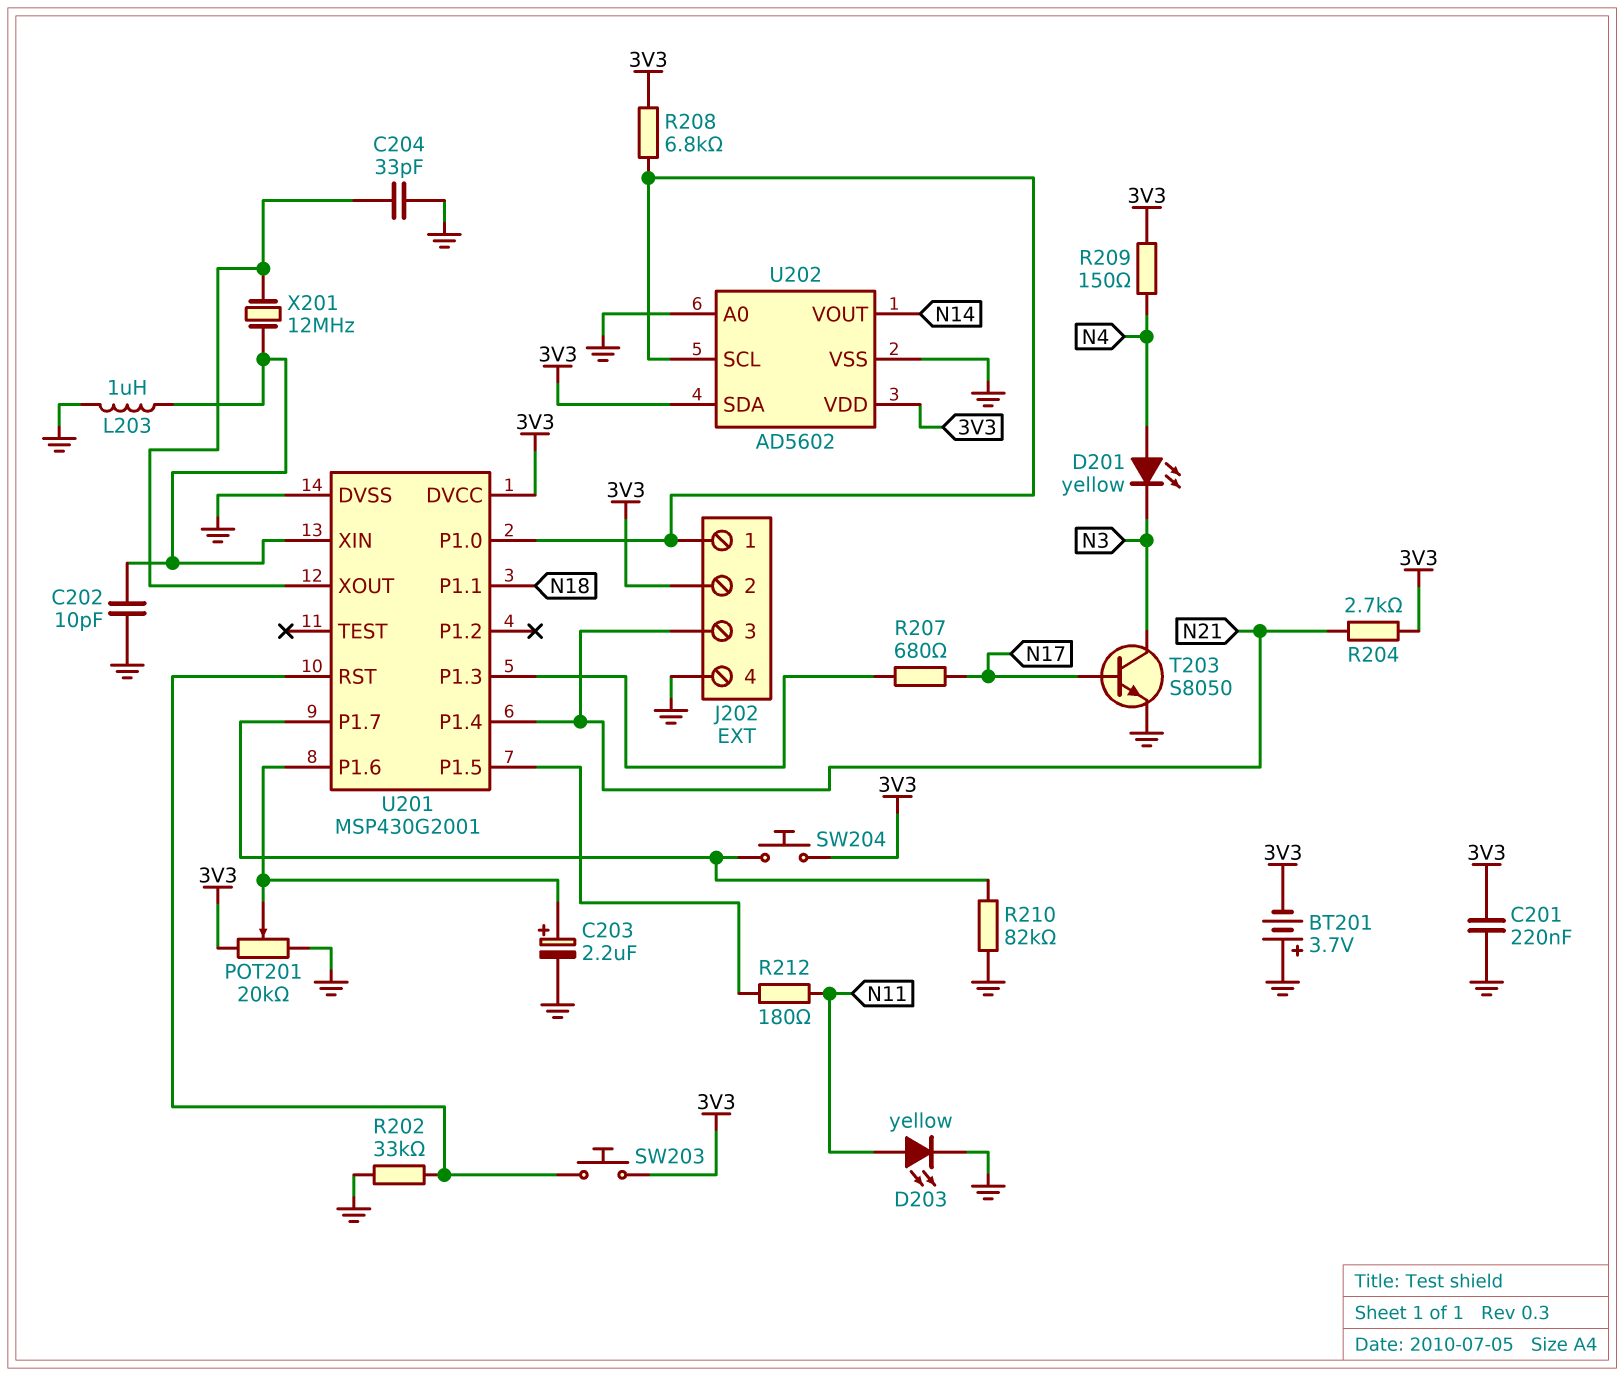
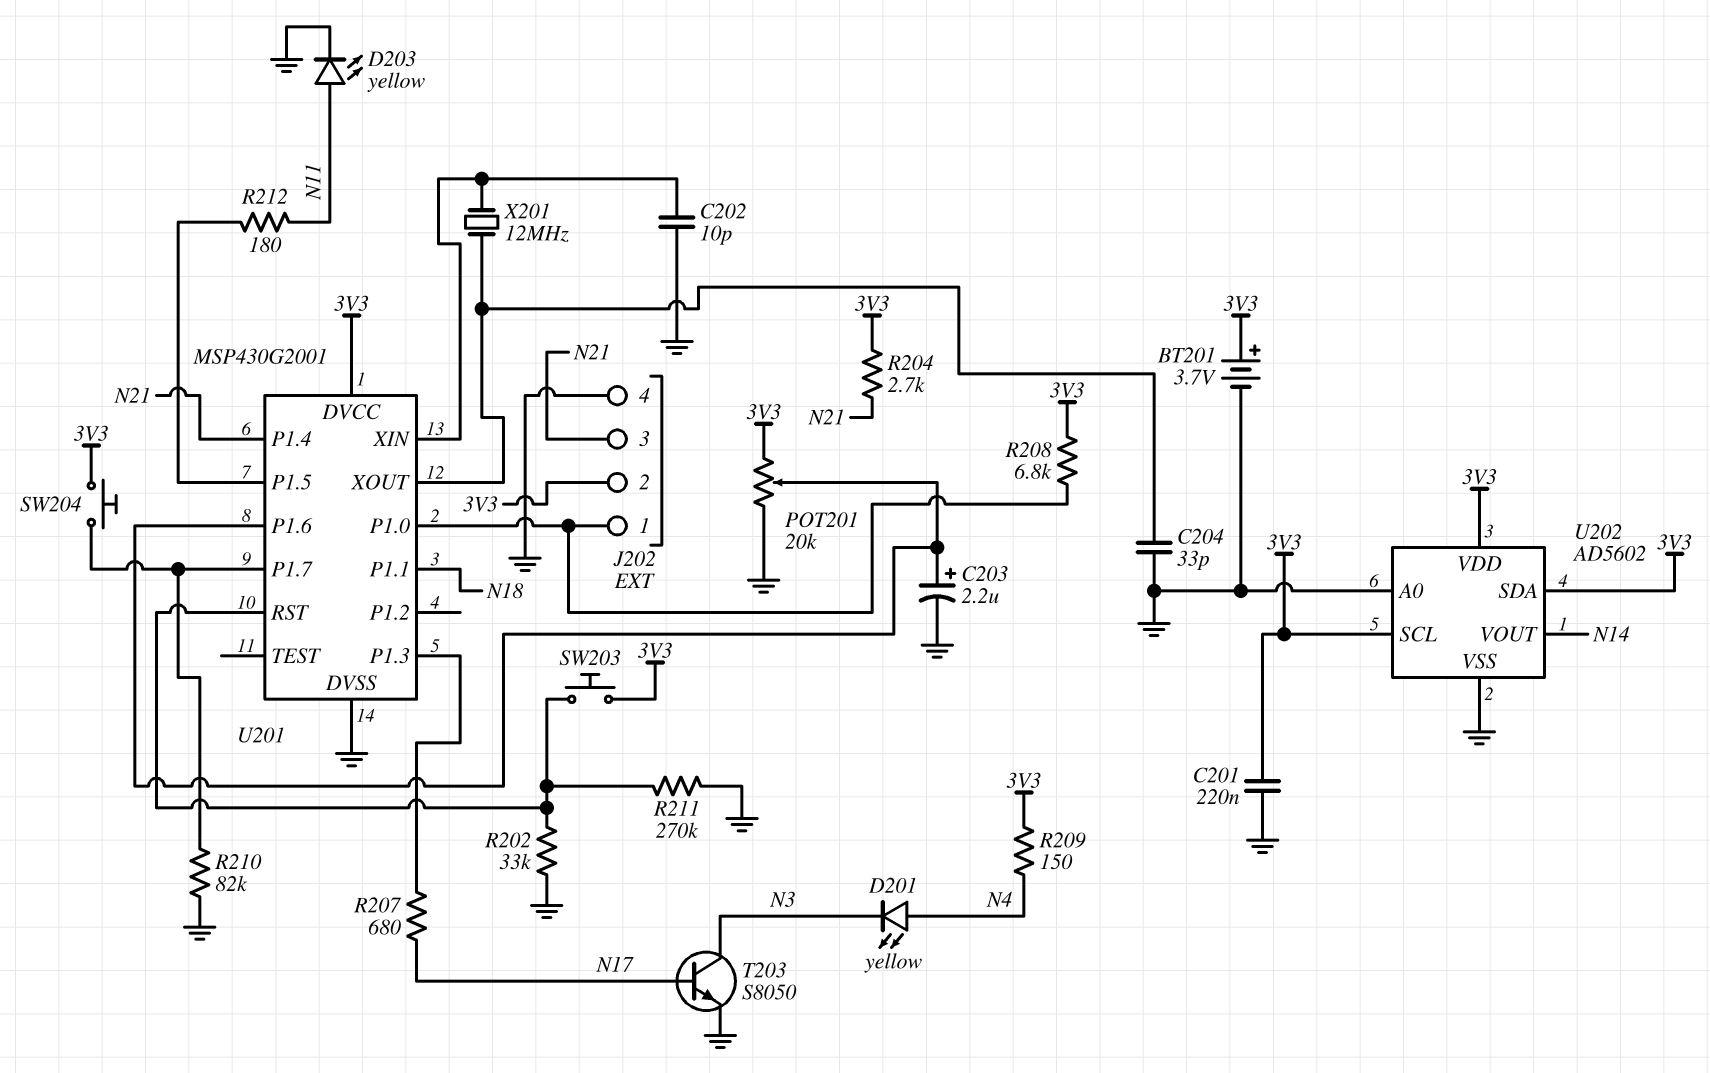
BT201: 3.7V (plus GND, minus 3V3) -> 3.7V (plus 3V3, minus GND)
L203: 1uH (GND, U201/XIN) -> none
R211: none -> 270k (GND, U201/RST)
U202 pin SCL: J202/1 -> 3V3

